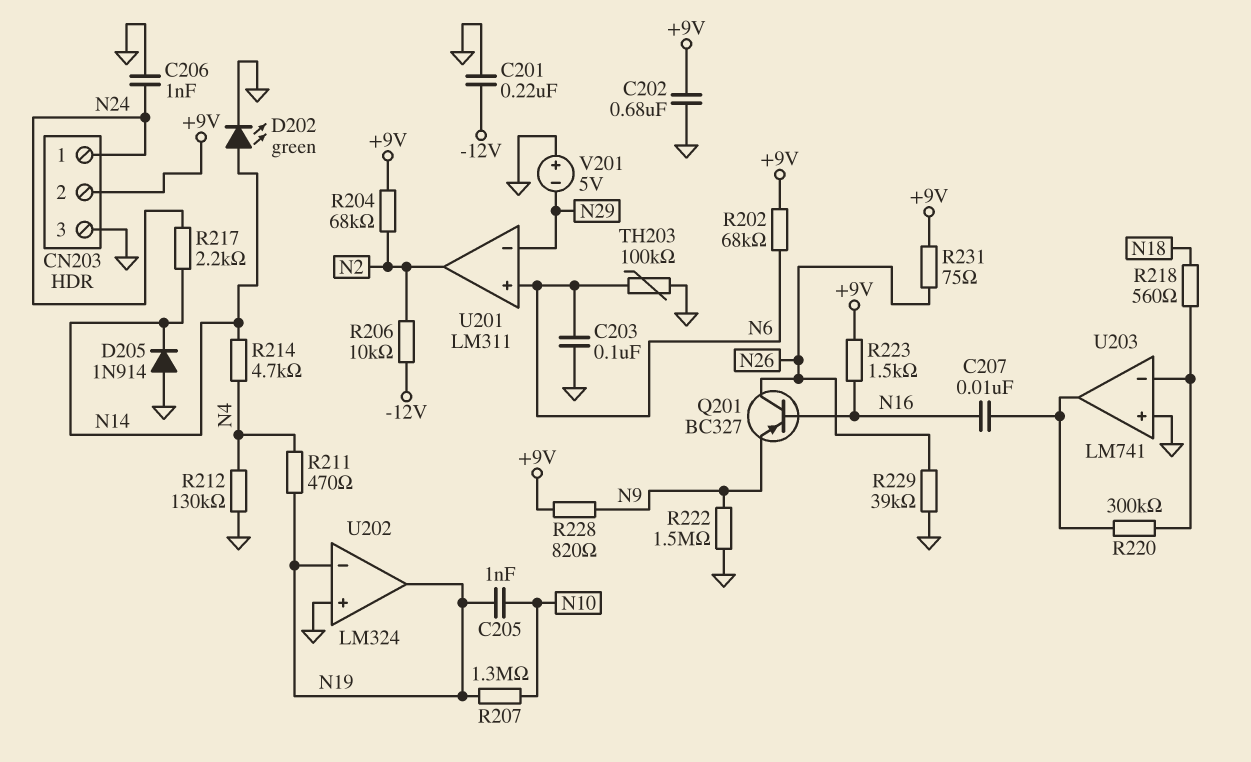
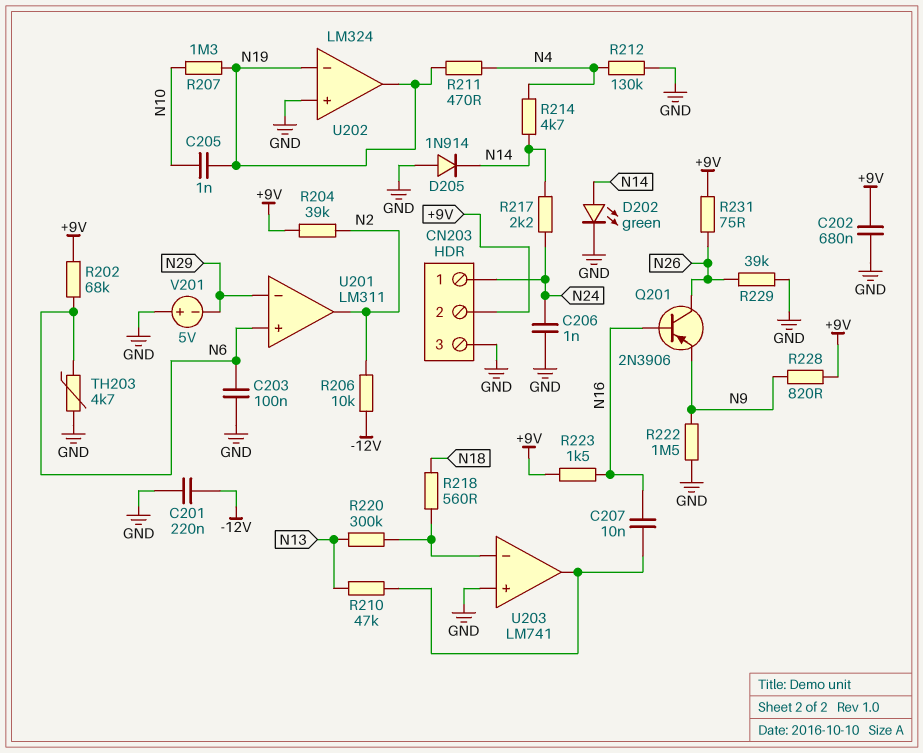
Q201: PNP BC327 (B N16, C N26, E N9) -> PNP 2N3906 (B N16, C N26, E N9)
R204: 68k (+9V, N2) -> 39k (+9V, N2)
R210: none -> 47k (N13, U203/out)
R220: 300k (U203/in-, U203/out) -> 300k (N13, U203/in-)
TH203: 100k (GND, N6) -> 4.7k (GND, N6)

